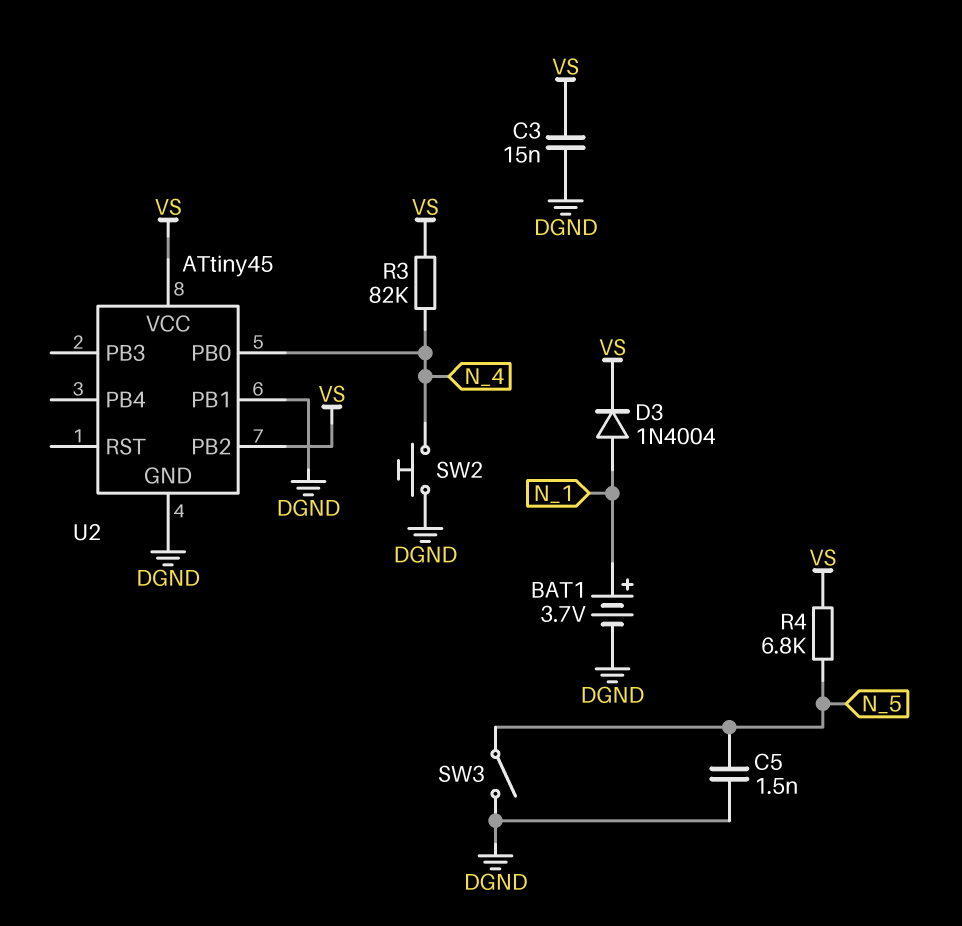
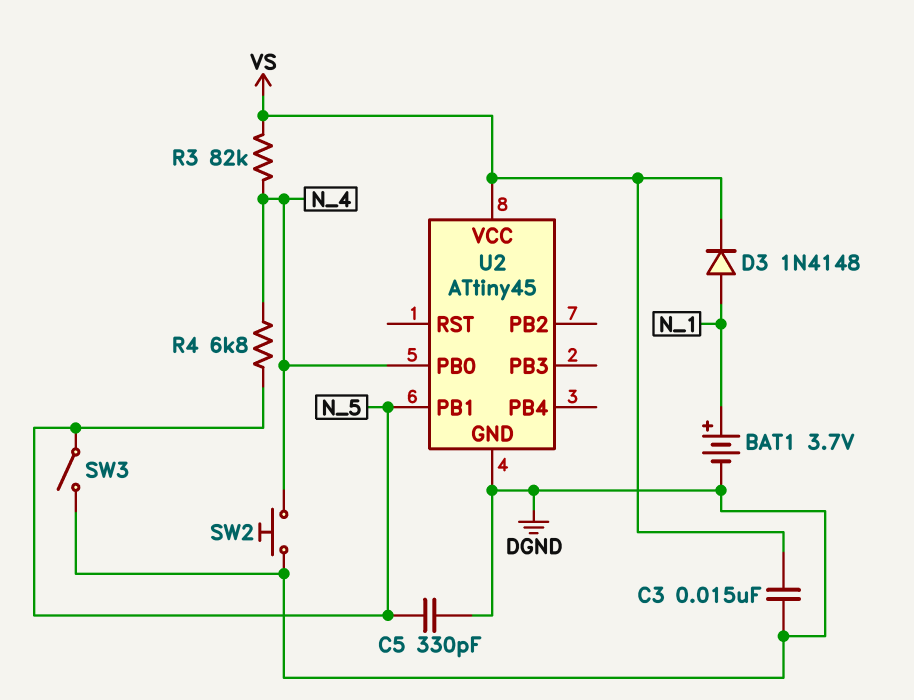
C5: 1.5nF (DGND, N_5) -> 330pF (DGND, N_5)
D3: diode 1N4004 (A N_1, K VS) -> diode 1N4148 (A N_1, K VS)
R4: 6.8k (N_5, VS) -> 6.8k (N_4, N_5)
U2 pin PB1: DGND -> N_5
U2 pin PB2: VS -> none

